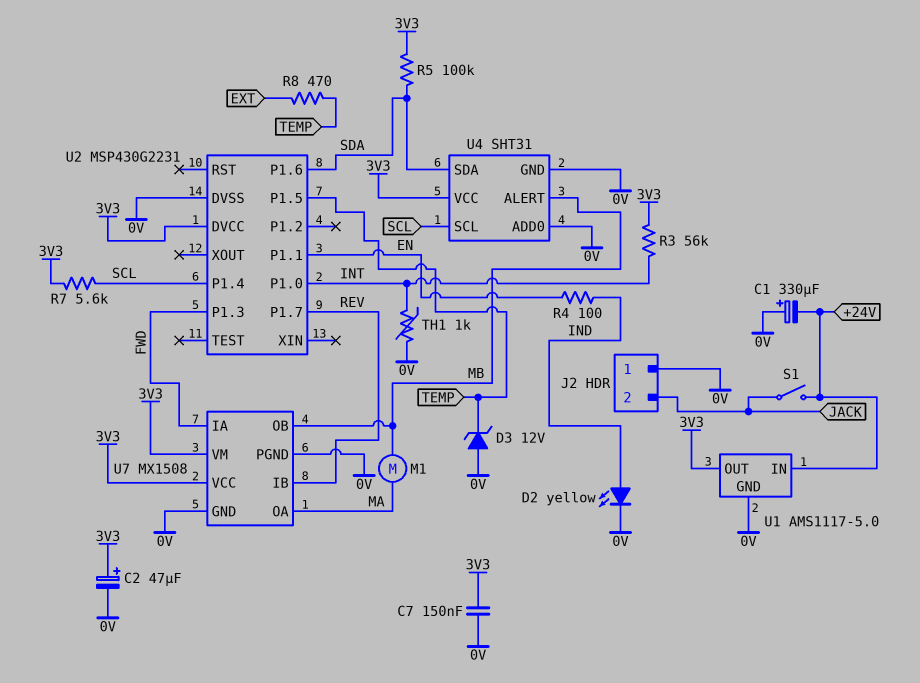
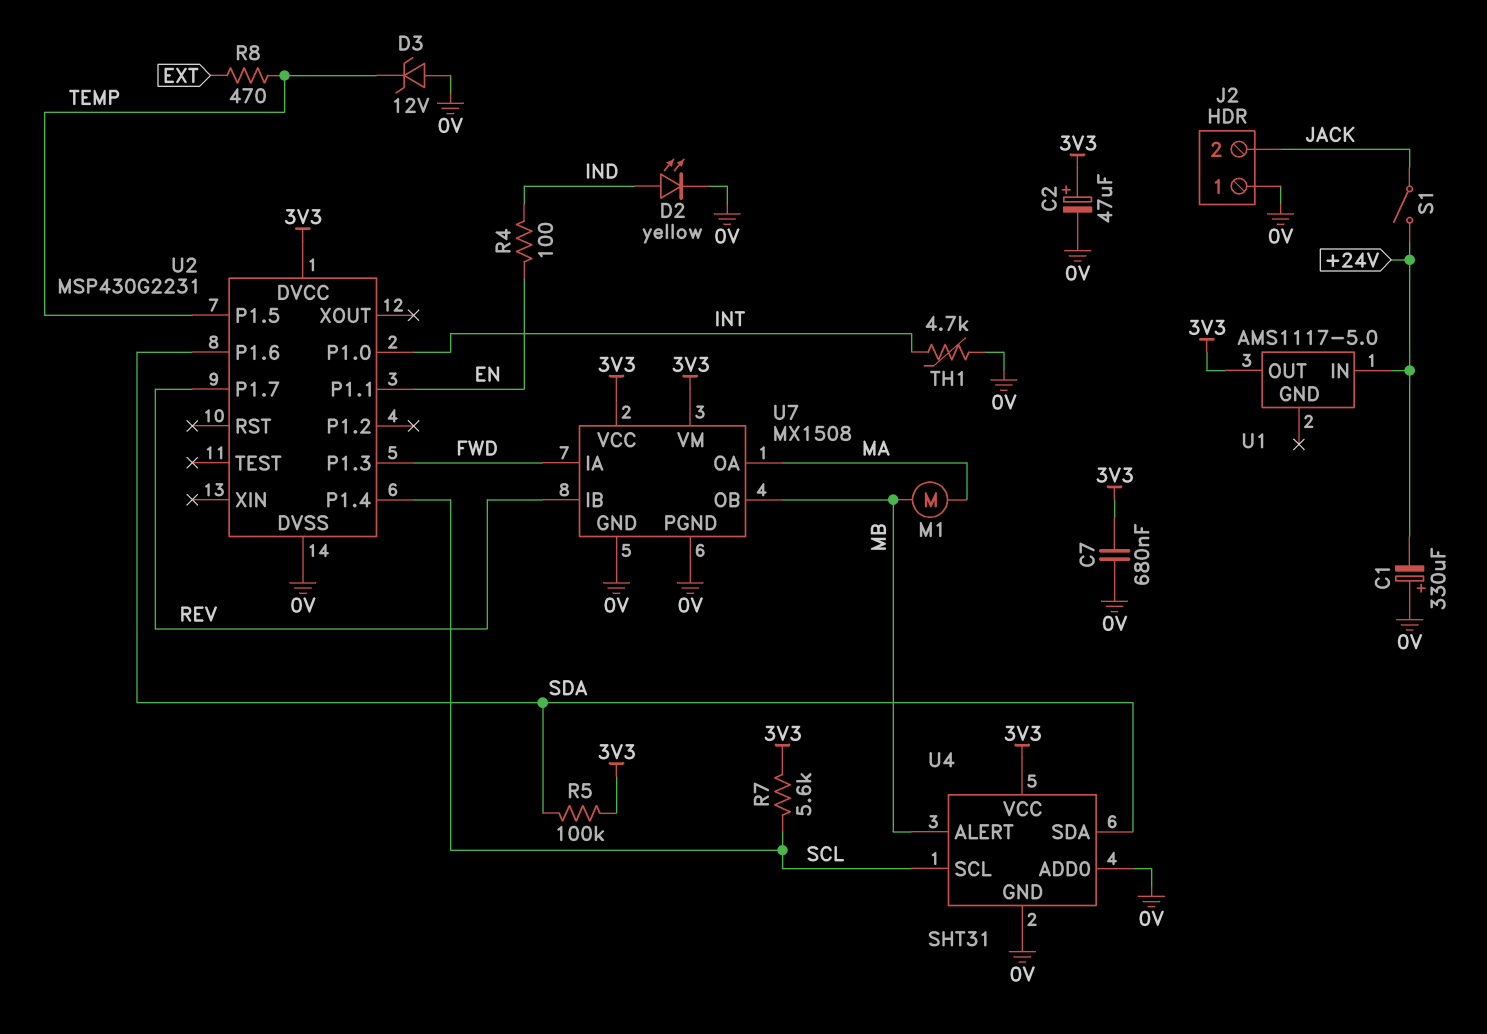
C7: 150nF (0V, 3V3) -> 680nF (0V, 3V3)
R3: 56k (3V3, INT) -> none
TH1: 1k (0V, INT) -> 4.7k (0V, INT)
U1 pin GND: 0V -> none

